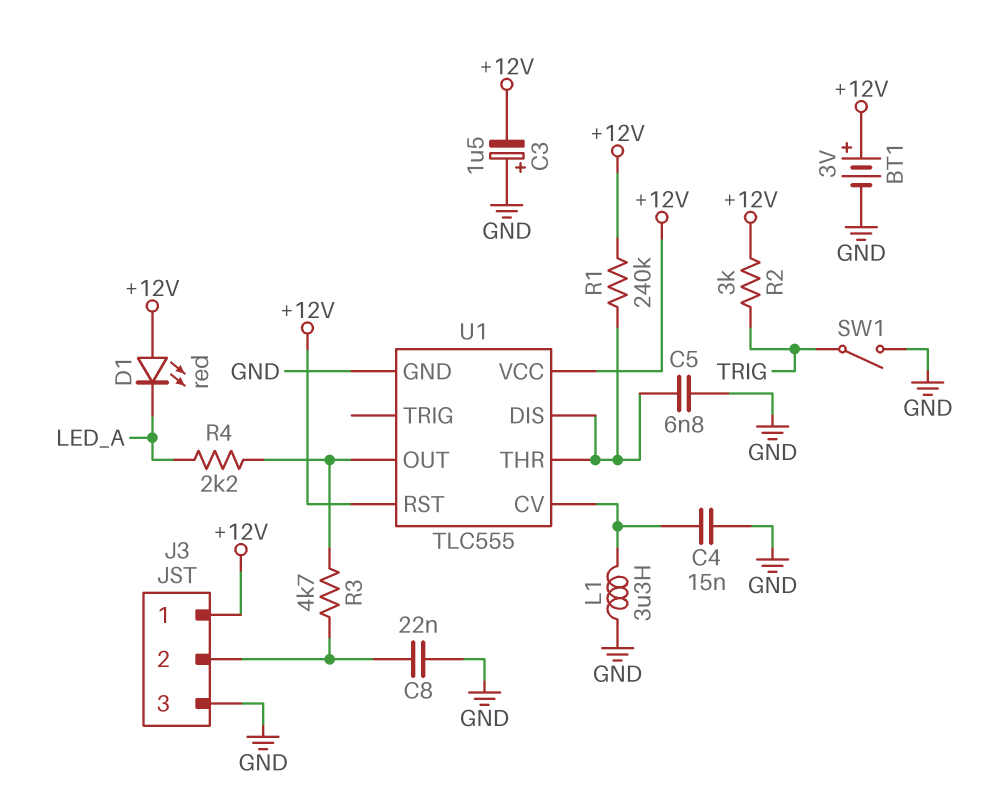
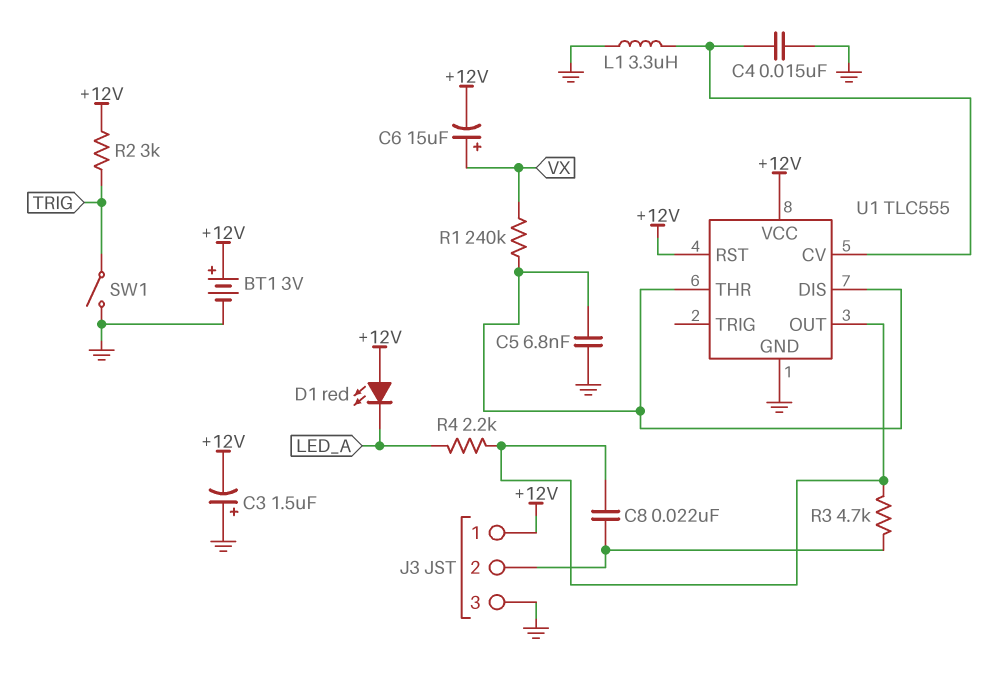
C6: none -> 15uF (plus VX, minus +12V)
C8: 22nF (GND, J3/2) -> 22nF (J3/2, U1/OUT)
R1: 240k (+12V, U1/DIS) -> 240k (U1/DIS, VX)

